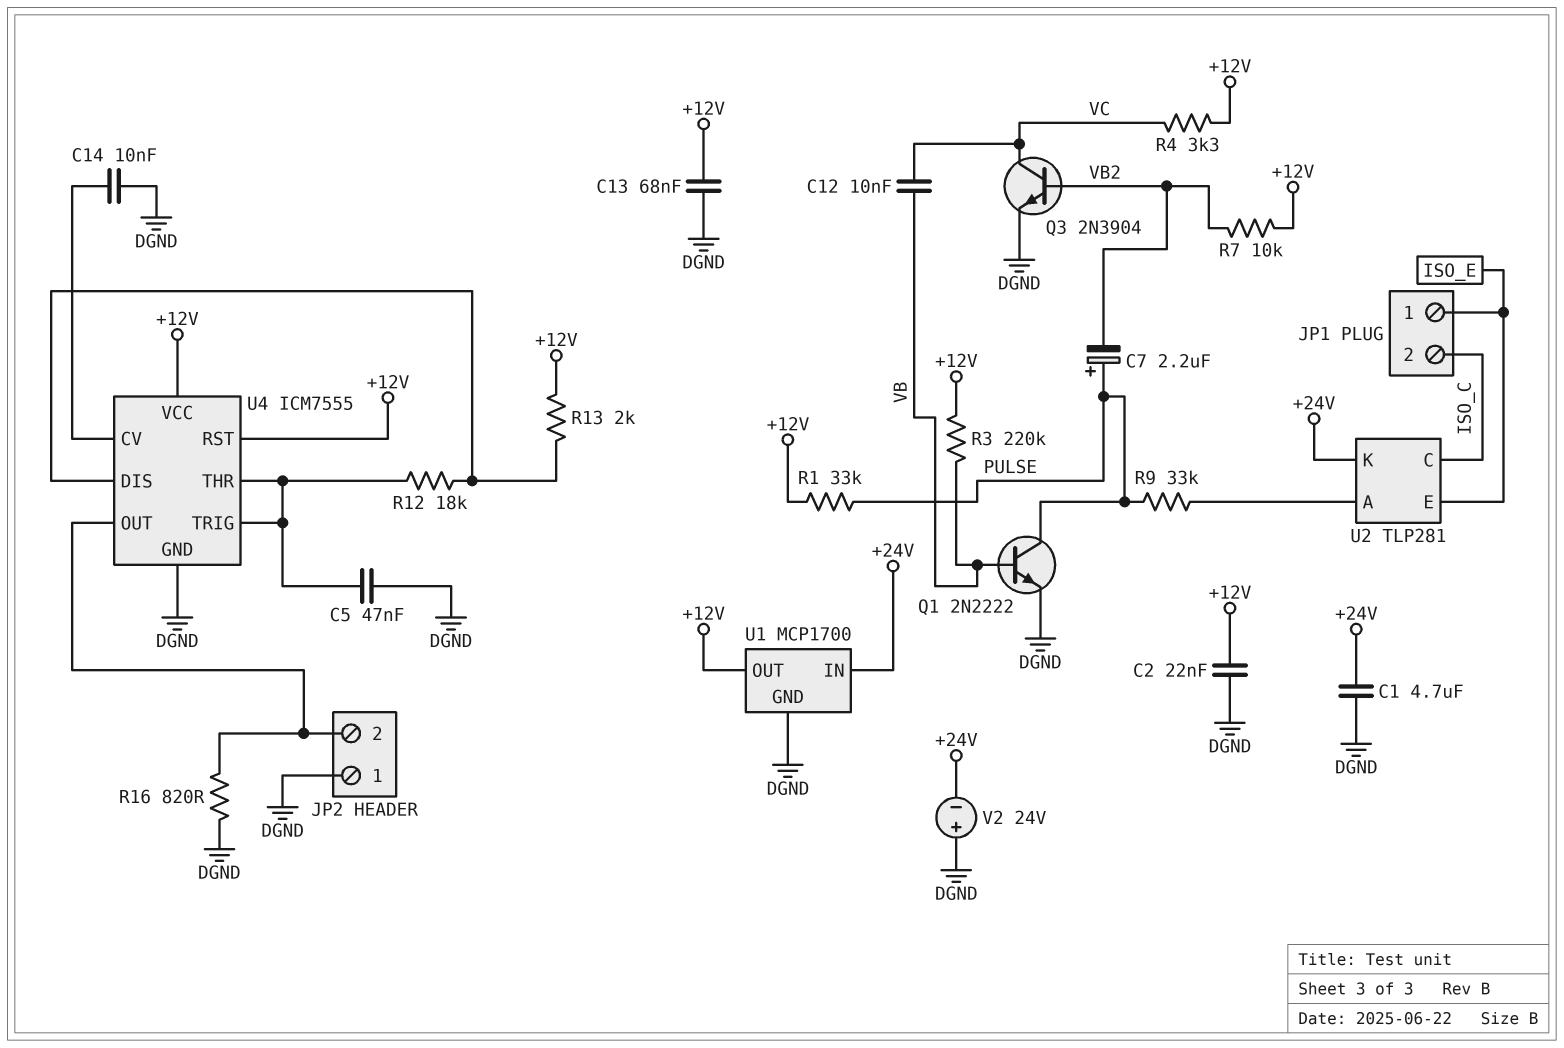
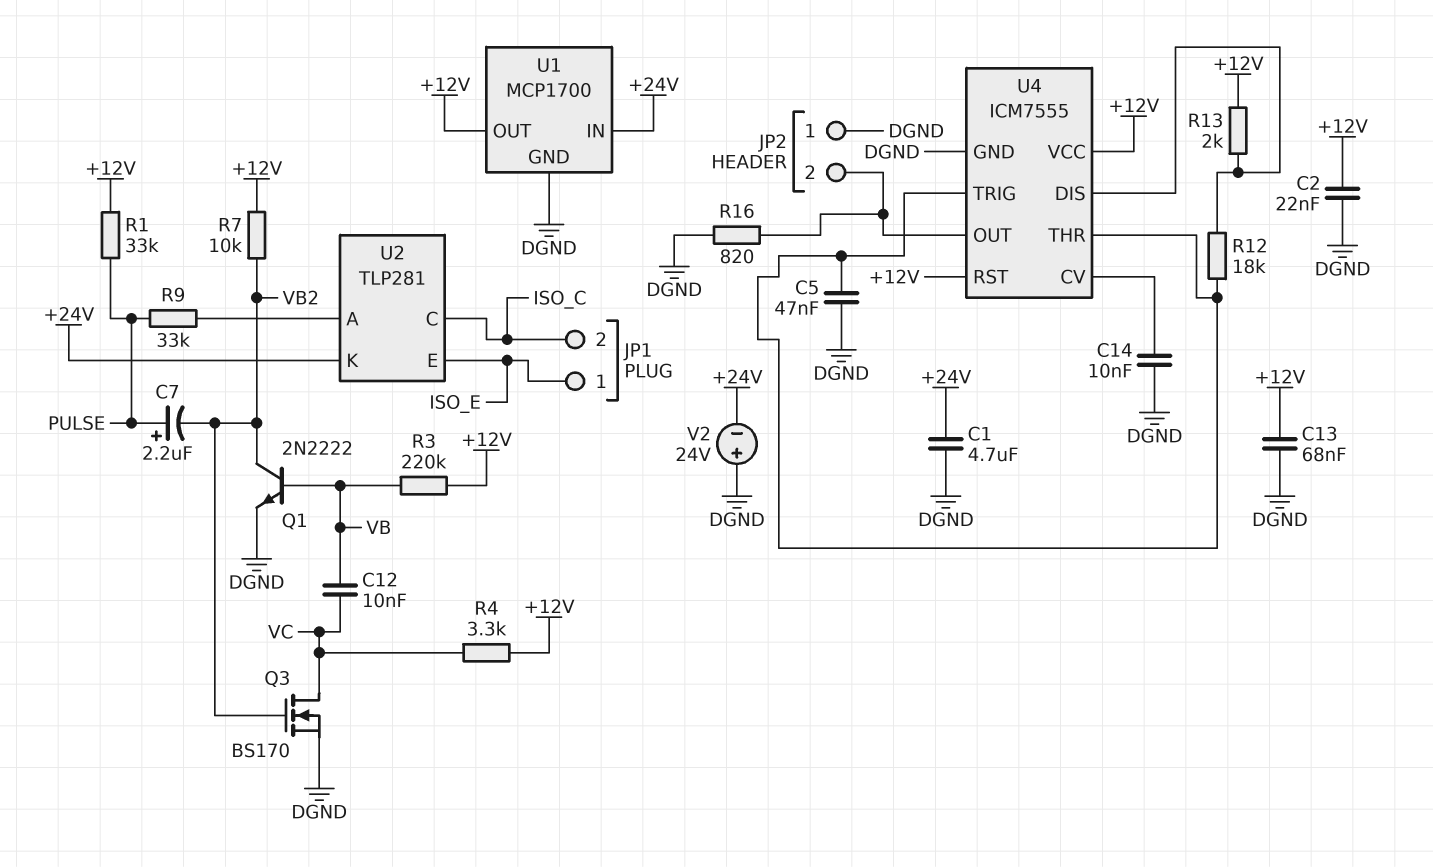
Q1: NPN 2N2222 (B VB, C PULSE, E DGND) -> NPN 2N2222 (B VB, C VB2, E DGND)
Q3: NPN 2N3904 (B VB2, C VC, E DGND) -> NMOS BS170 (G VB2, D VC, S DGND)

